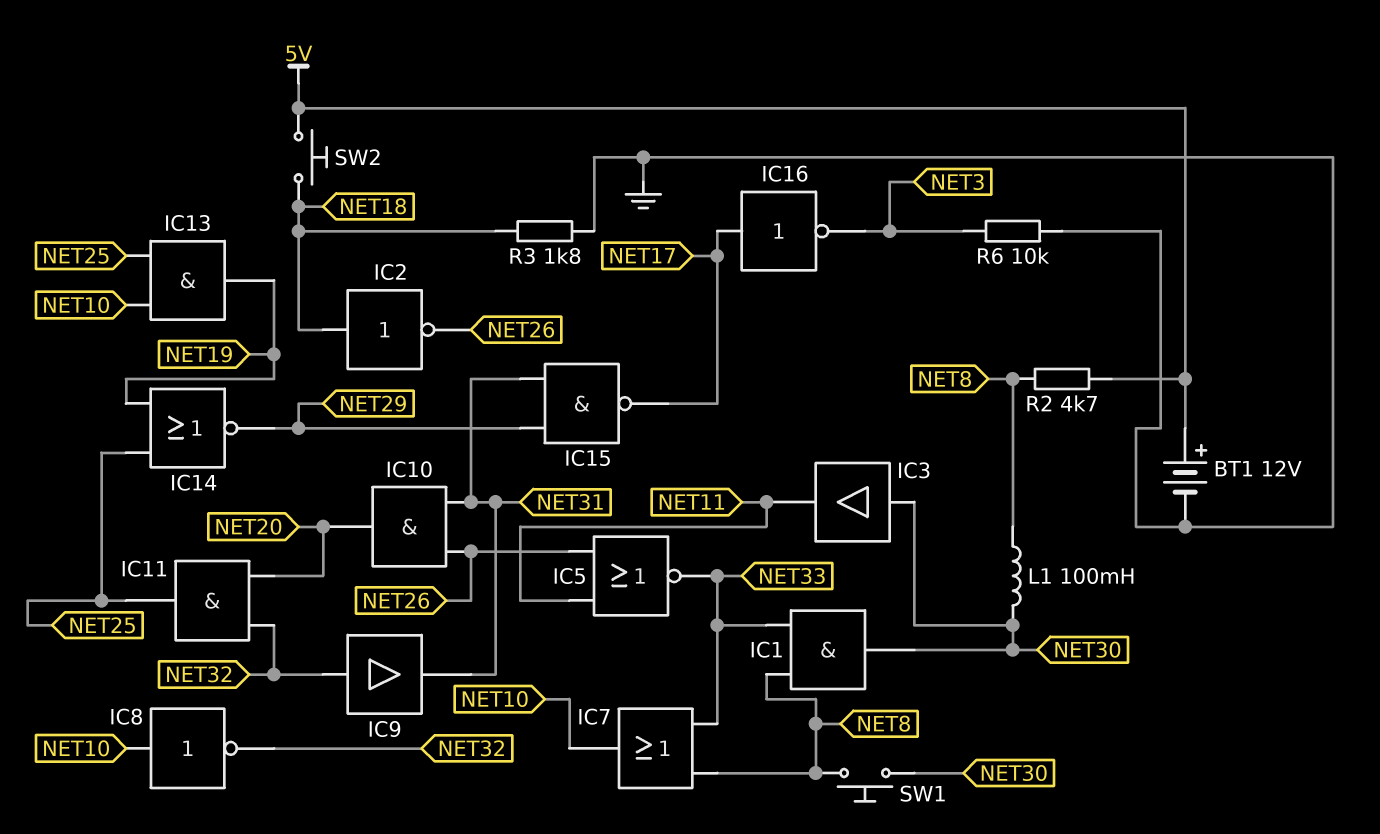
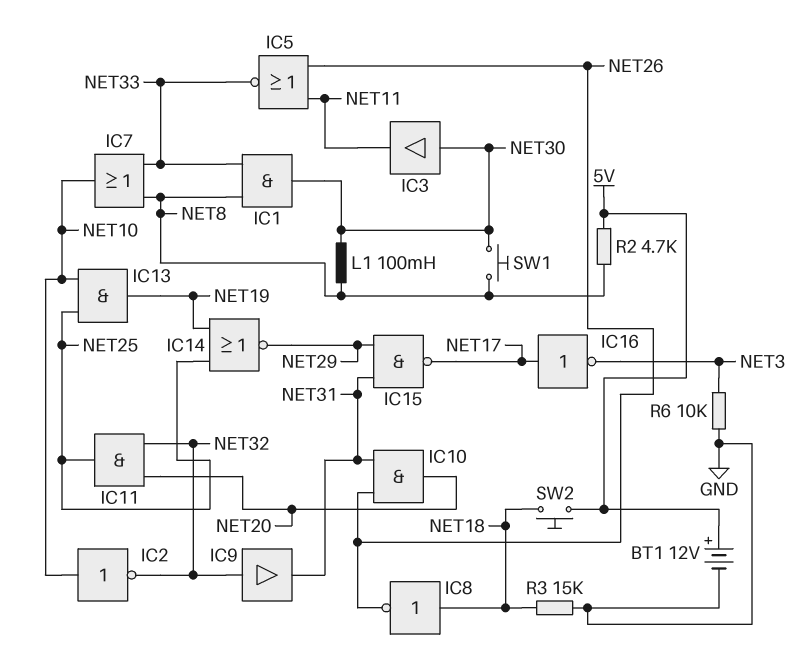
IC2: NOT (in NET18, out NET26) -> NOT (in NET10, out NET32)
IC8: NOT (in NET10, out NET32) -> NOT (in NET18, out NET26)
R3: 1.8k (GND, NET18) -> 15k (GND, NET18)

